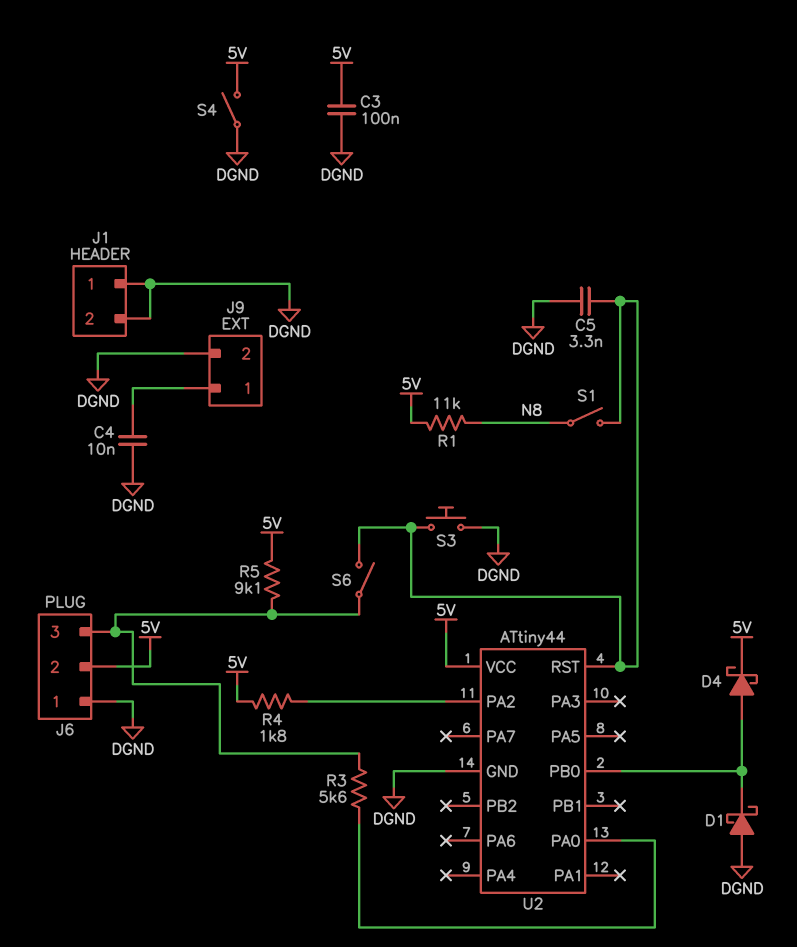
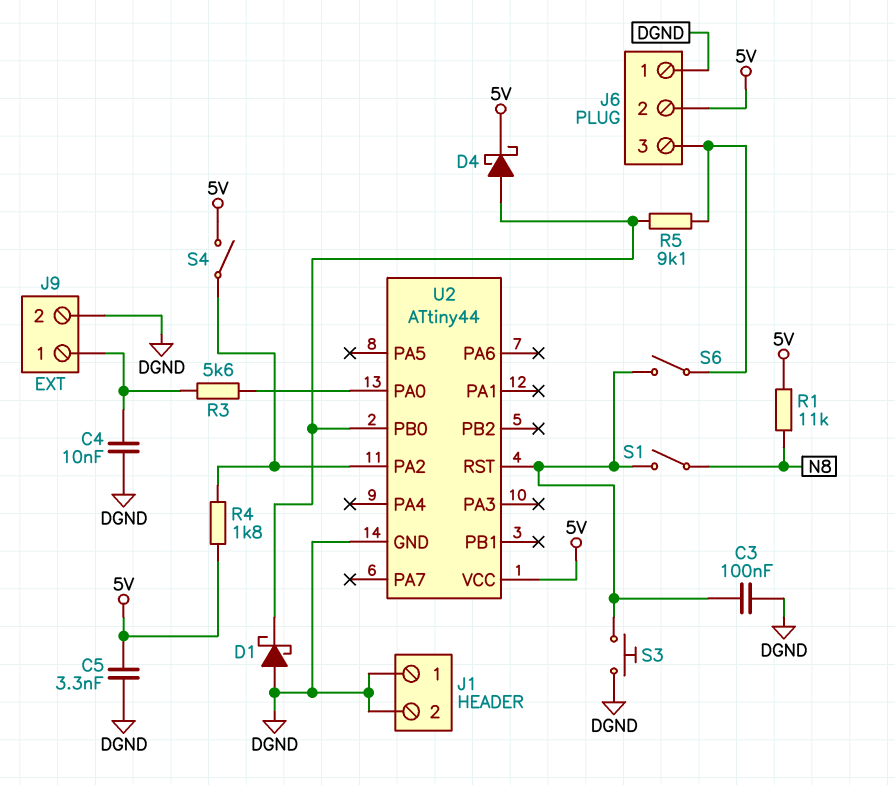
C3: 100nF (5V, DGND) -> 100nF (DGND, U2/RST)
C5: 3.3nF (DGND, U2/RST) -> 3.3nF (5V, DGND)
R3: 5.6k (J6/3, U2/PA0) -> 5.6k (J9/1, U2/PA0)
R5: 9.1k (5V, J6/3) -> 9.1k (J6/3, U2/PB0)
S4: switch (5V, DGND) -> switch (5V, U2/PA2)

